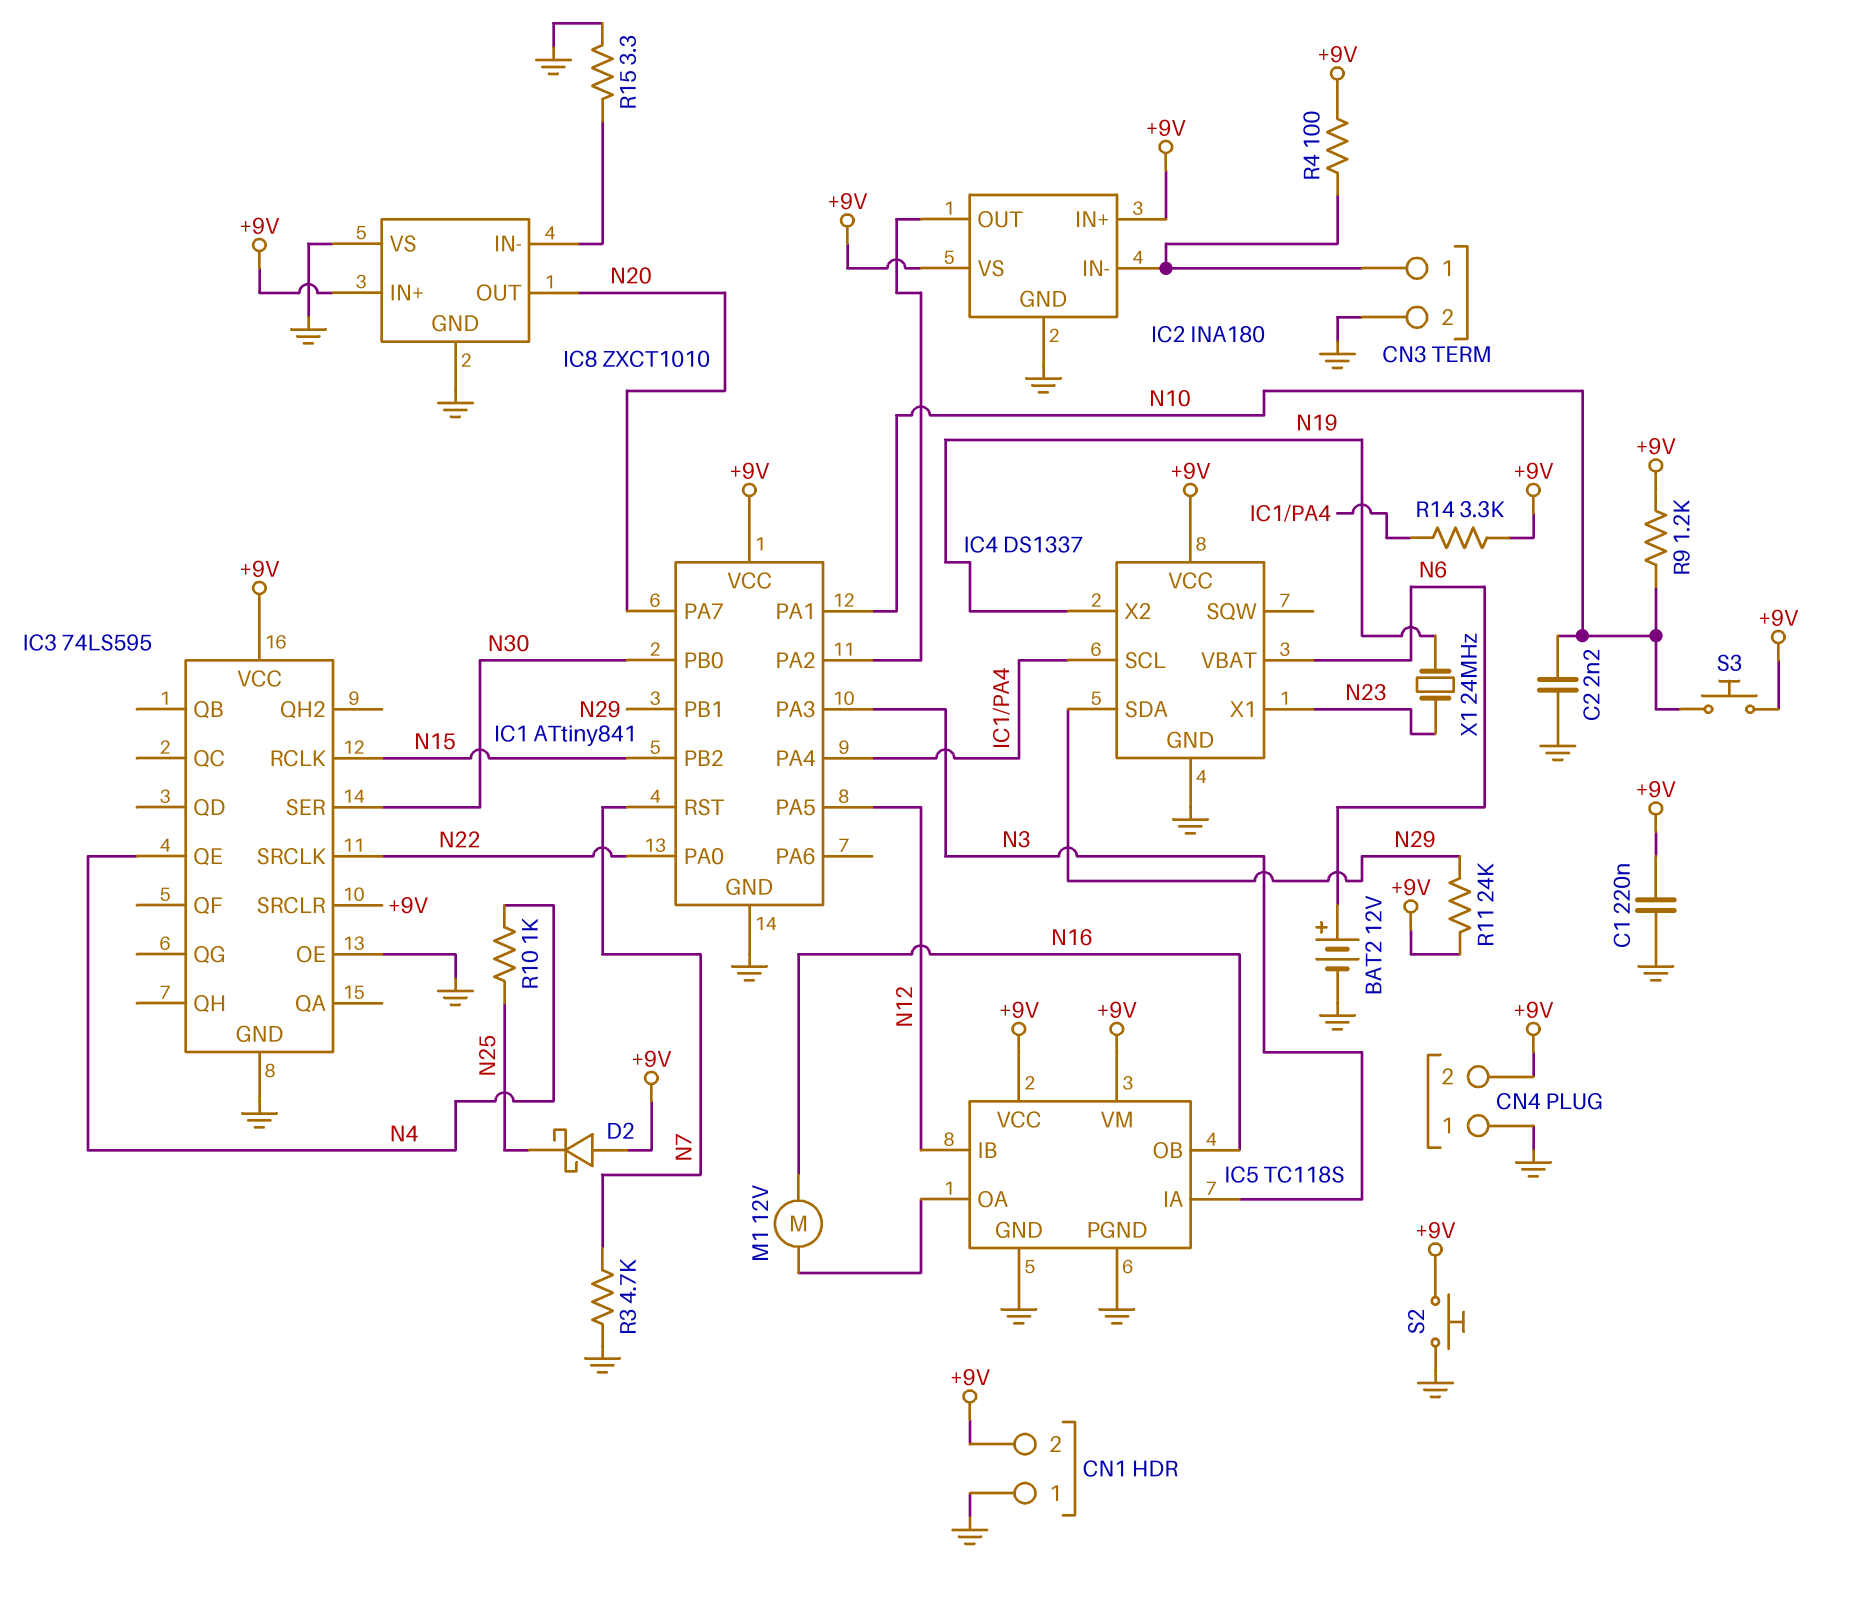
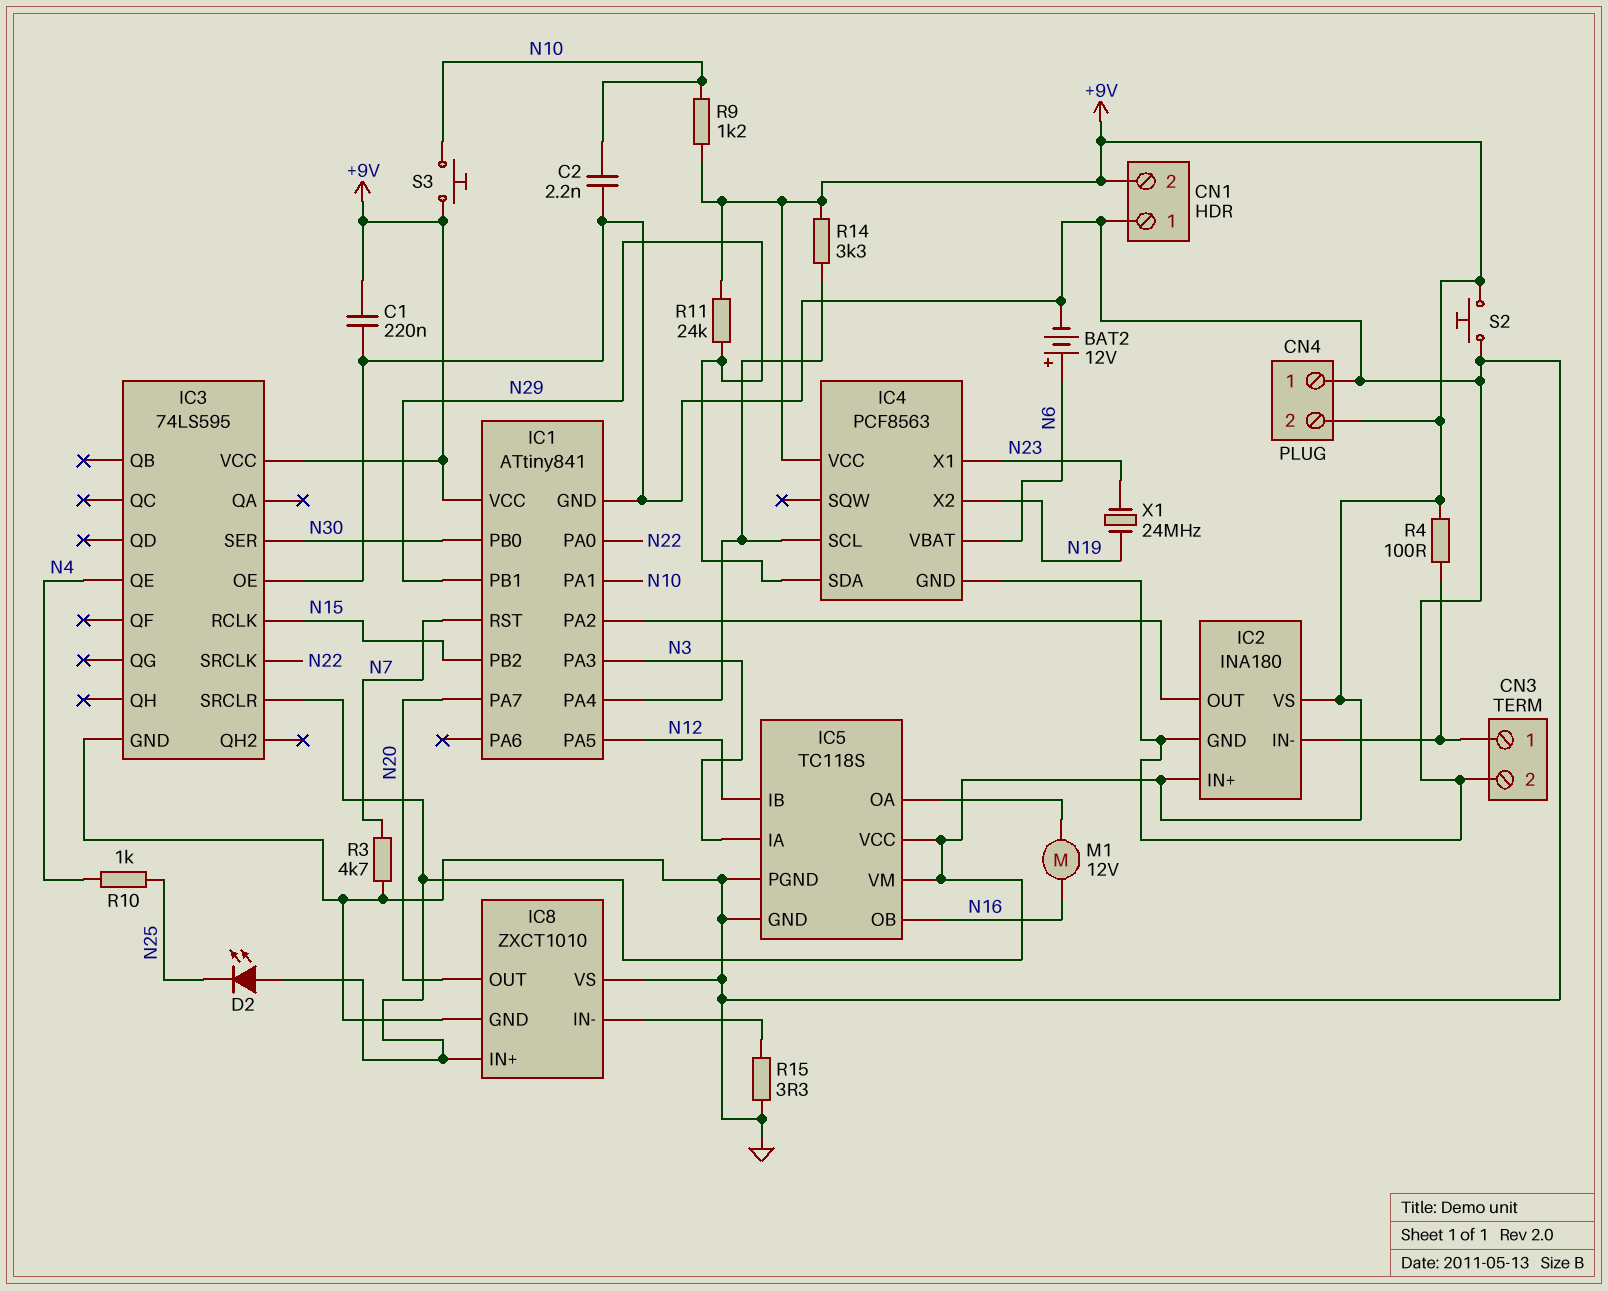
D2: schottky (A +9V, K N25) -> LED (A +9V, K N25)
IC4: DS1337 -> PCF8563

